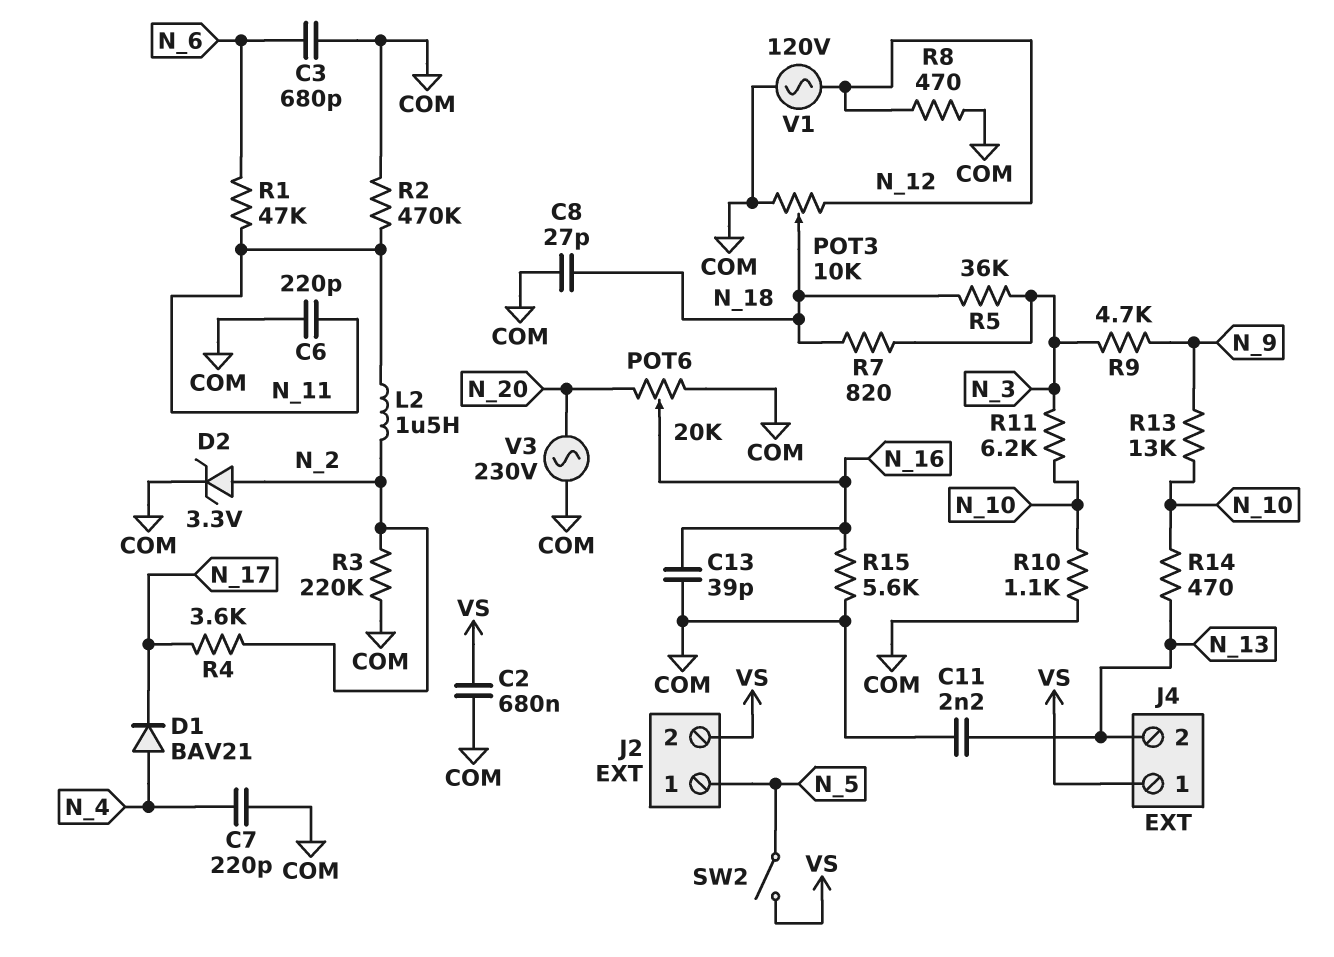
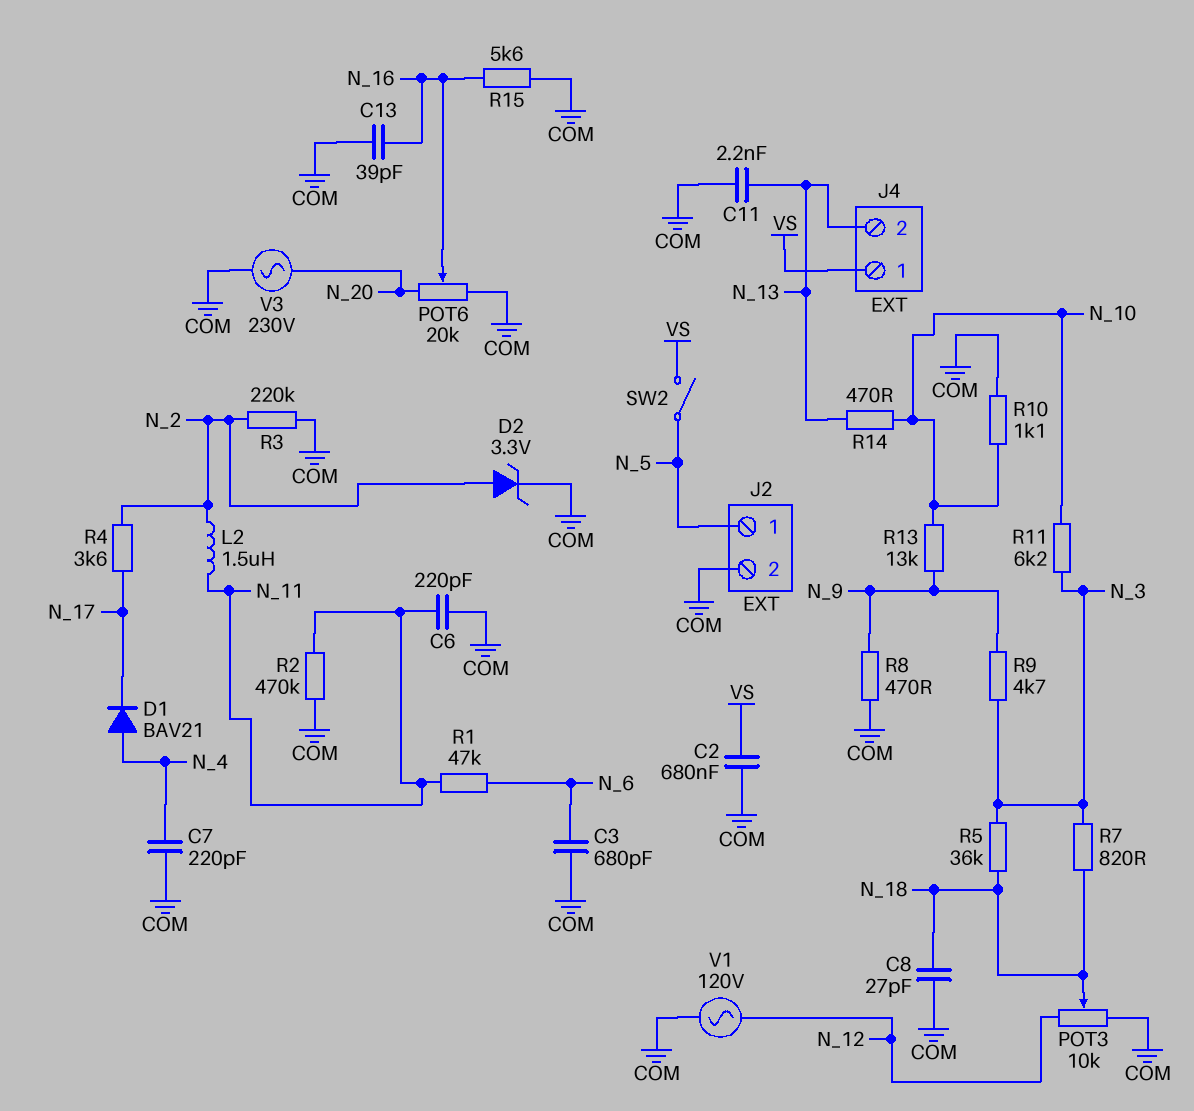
J2 pin 2: VS -> COM
R8: 470 (COM, N_12) -> 470 (COM, N_9)

